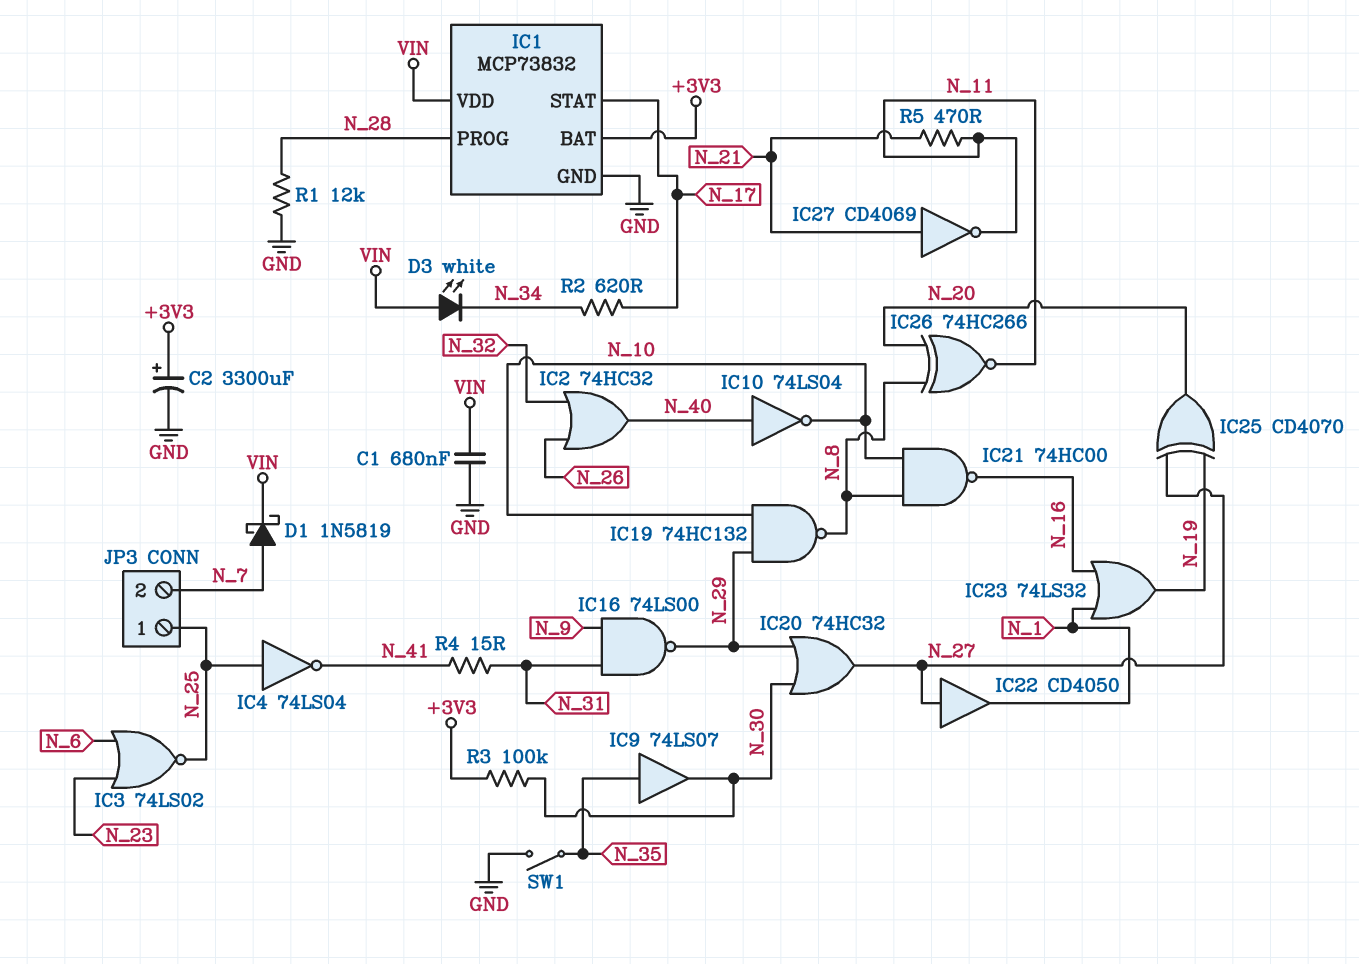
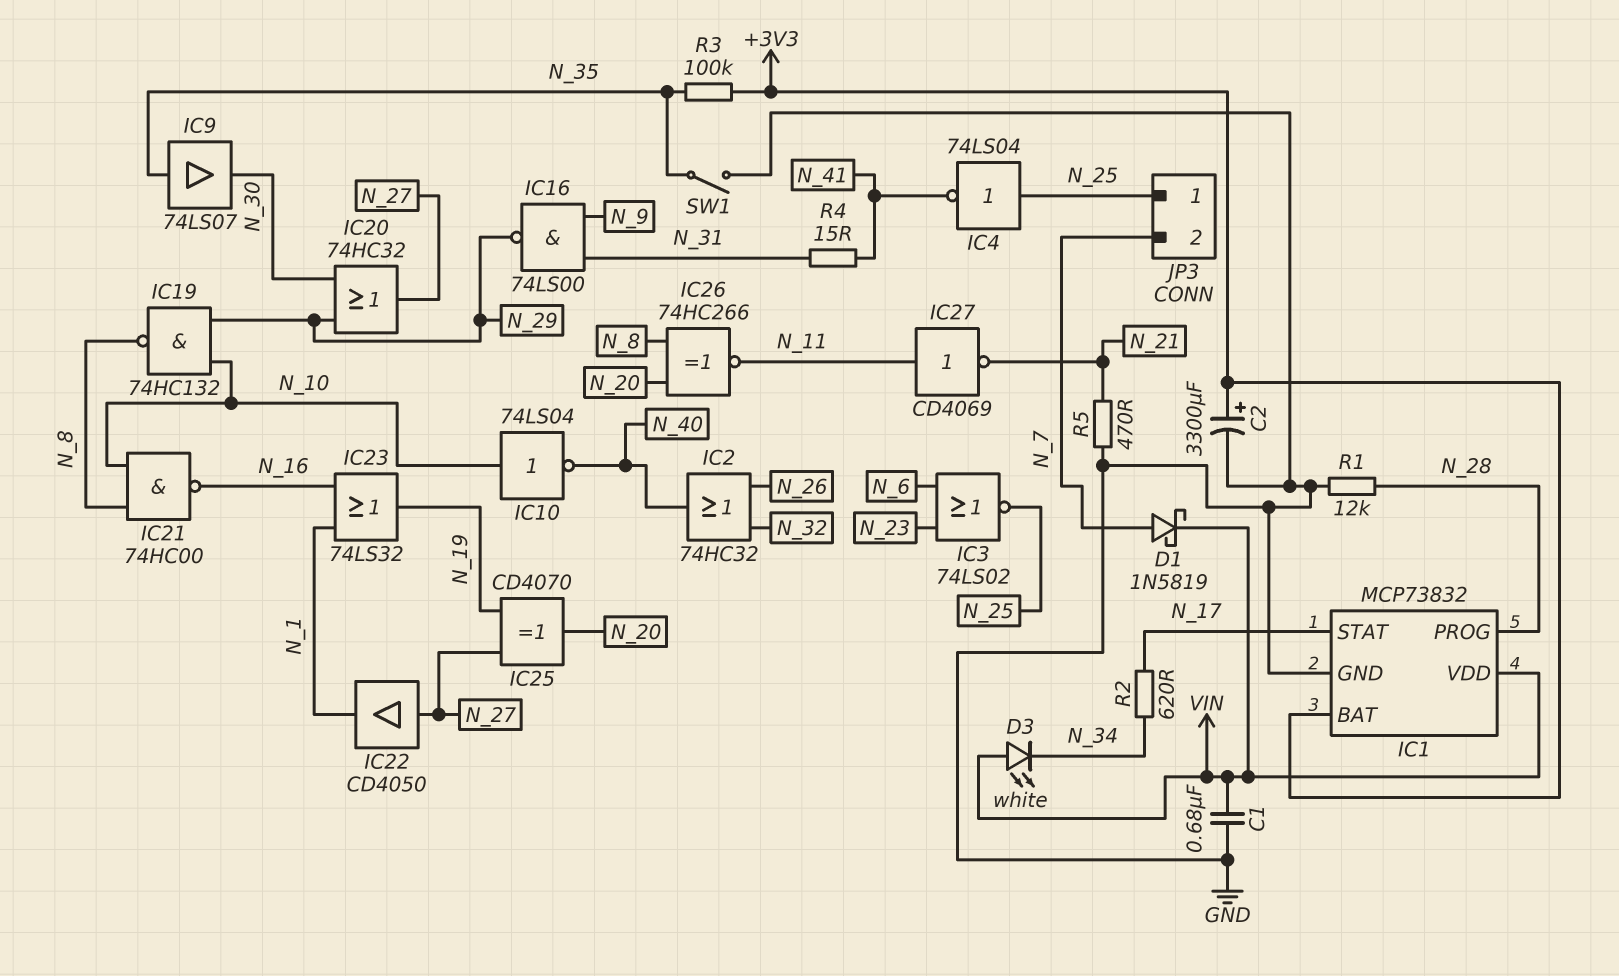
IC10: NOT 74LS04 (in N_40, out N_10) -> NOT 74LS04 (in N_10, out N_40)
IC27: NOT CD4069 (in N_21, out N_11) -> NOT CD4069 (in N_11, out N_21)
R3: 100k (+3V3, N_30) -> 100k (+3V3, N_35)
R5: 470 (N_11, N_21) -> 470 (GND, N_21)

